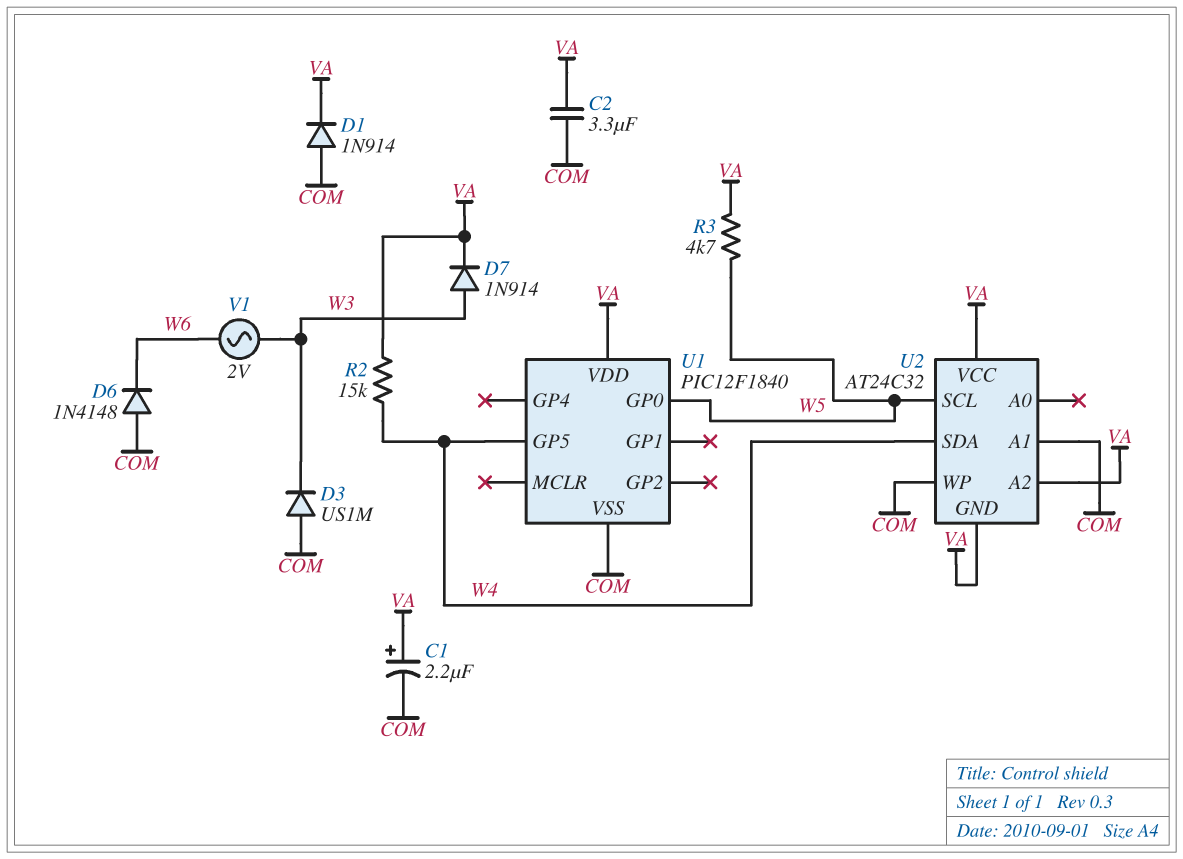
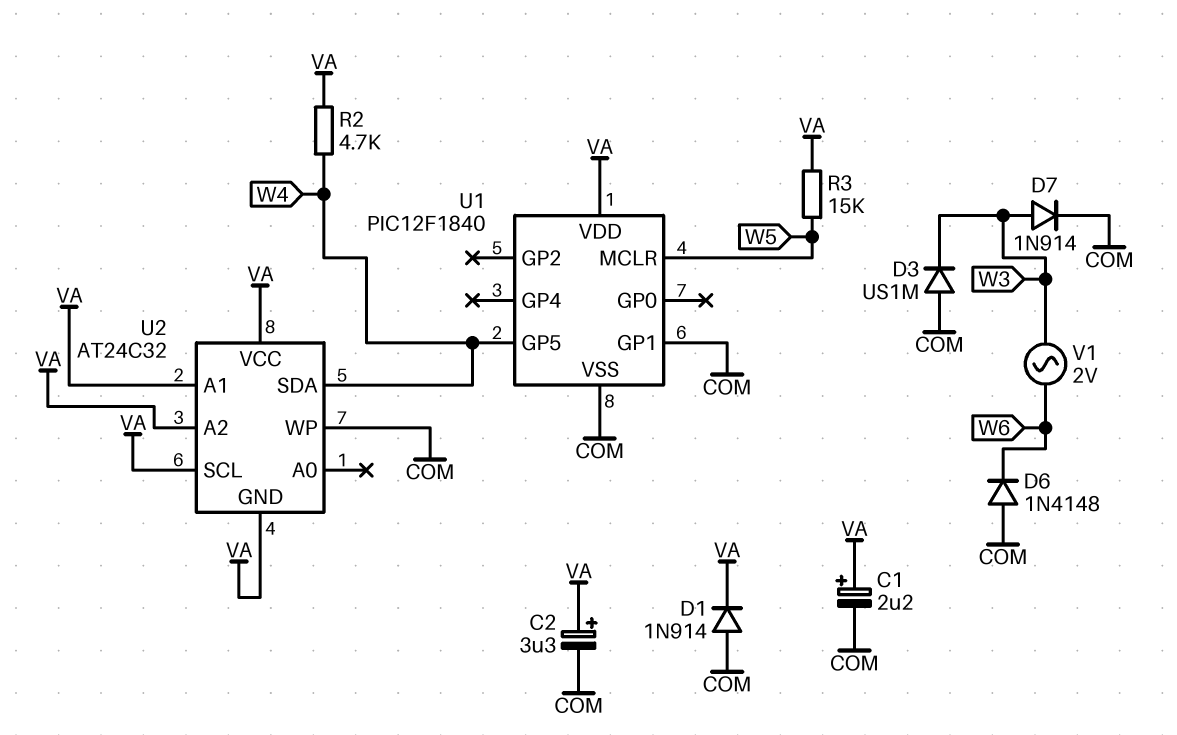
C2: 3.3uF (COM, VA) -> 3.3uF (plus VA, minus COM)
D7: diode 1N914 (A W3, K VA) -> diode 1N914 (A W3, K COM)
R2: 15k (VA, W4) -> 4.7k (VA, W4)
R3: 4.7k (VA, W5) -> 15k (VA, W5)
U1 pin GP0: W5 -> none
U1 pin GP1: none -> COM
U1 pin MCLR: none -> W5
U2 pin A1: COM -> VA
U2 pin SCL: W5 -> VA

